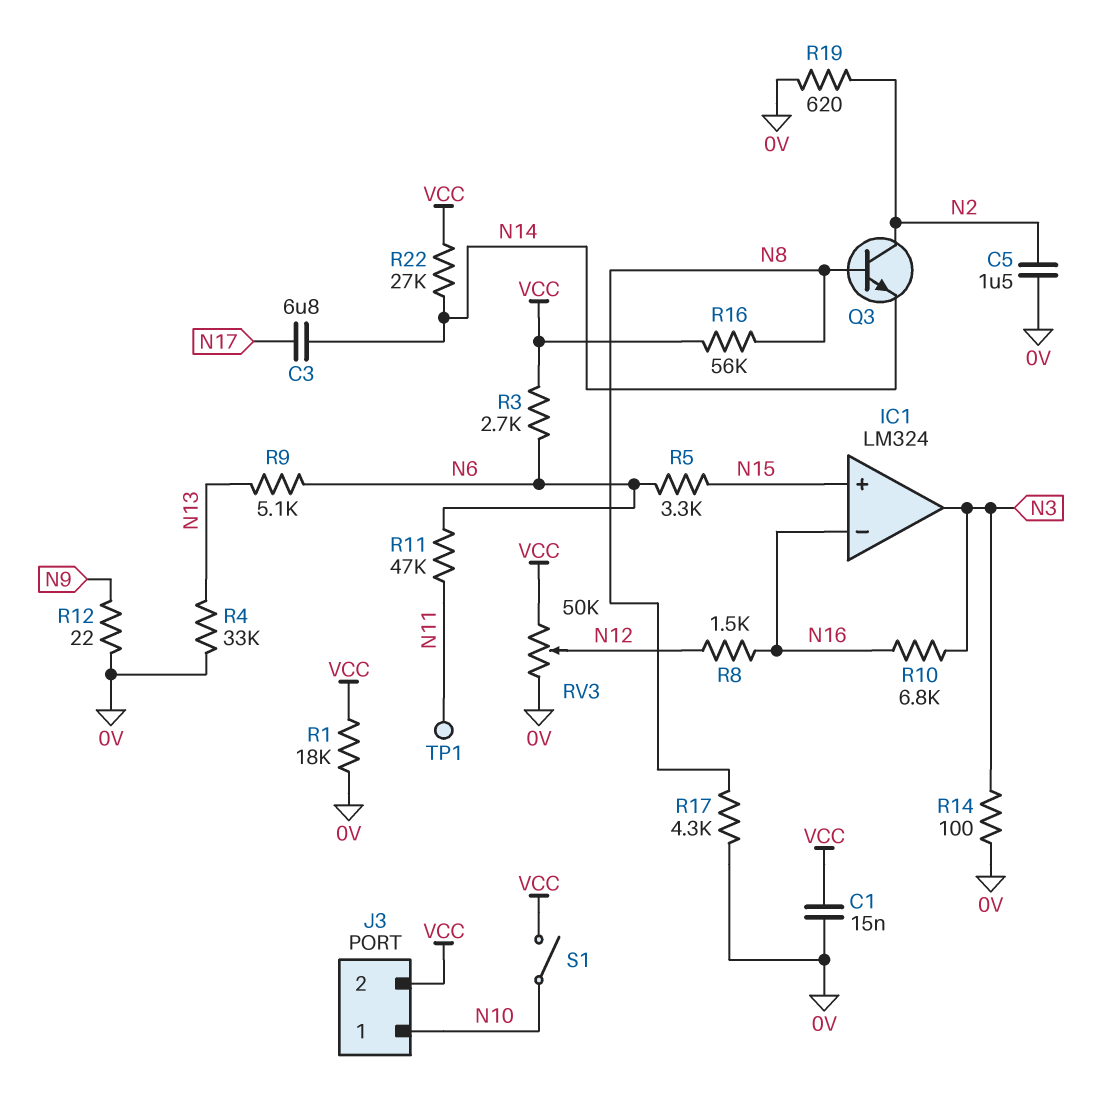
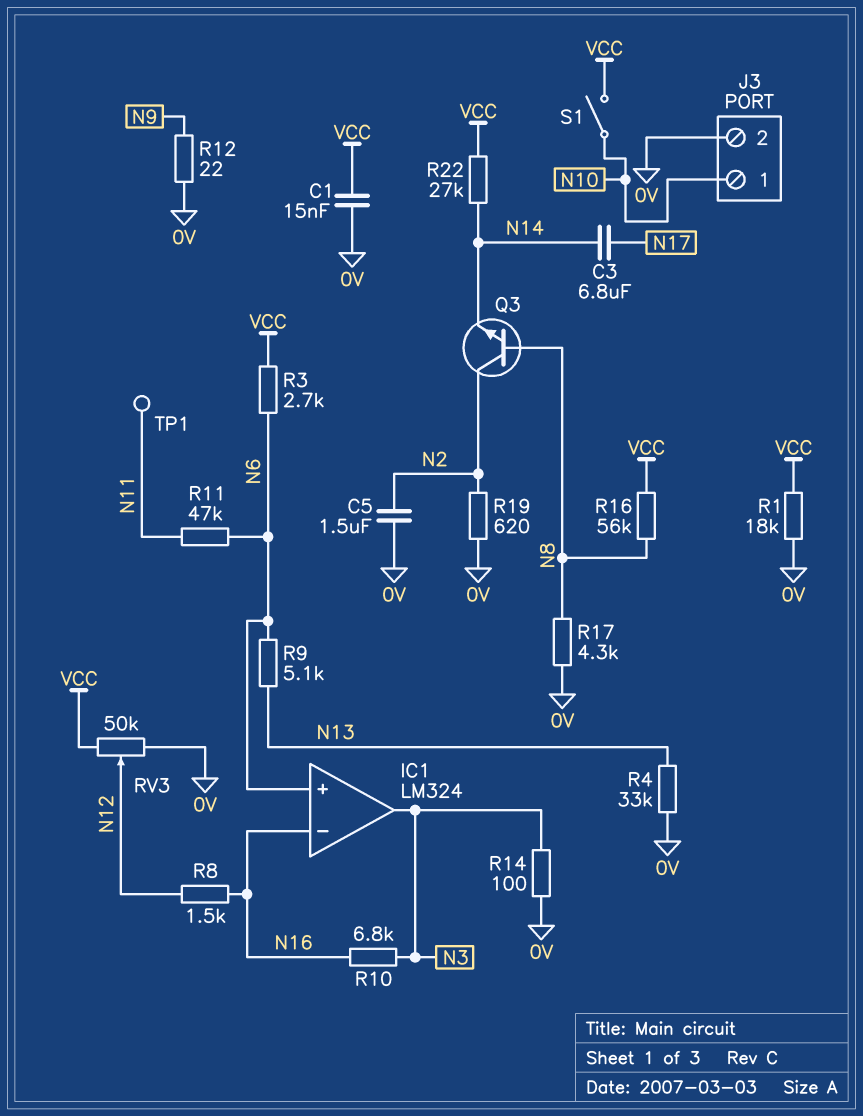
IC1 pin in+: N15 -> N6
J3 pin 2: VCC -> 0V
R5: 3.3k (N6, N15) -> none

